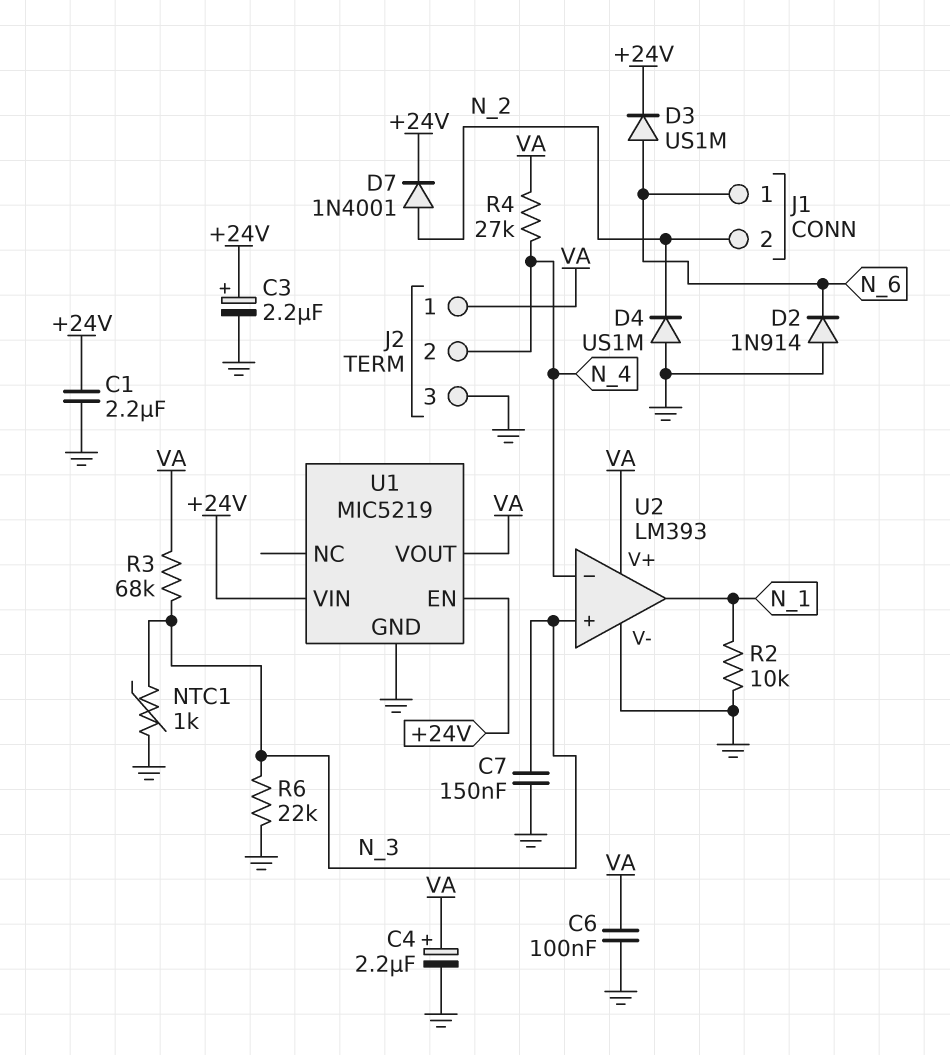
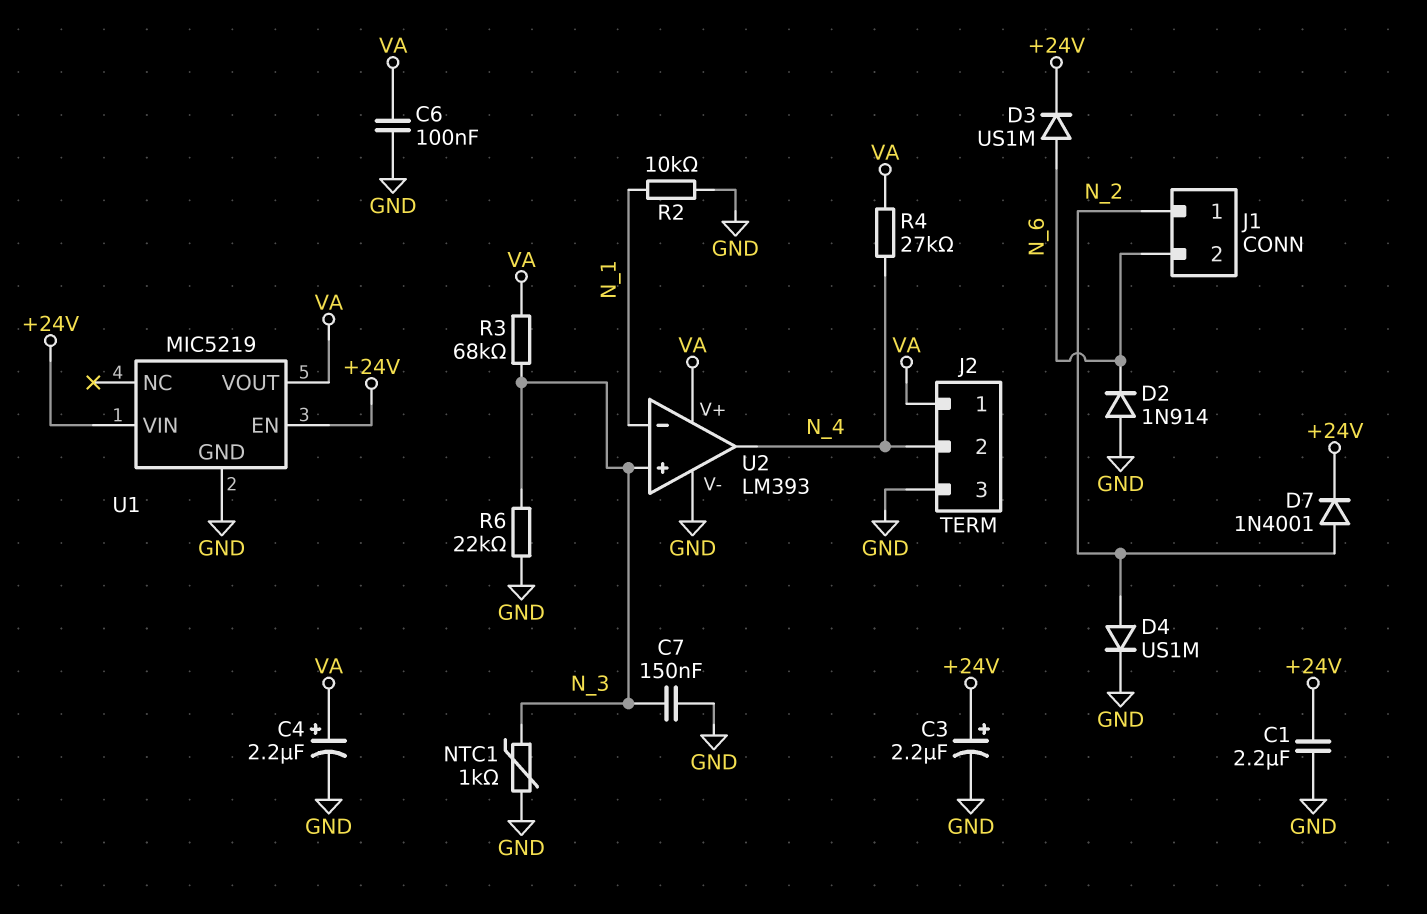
D4: diode US1M (A GND, K N_2) -> diode US1M (A N_2, K GND)
J1 pin 1: N_6 -> N_2
J1 pin 2: N_2 -> N_6
U2 pin in-: N_4 -> N_1
U2 pin out: N_1 -> N_4

